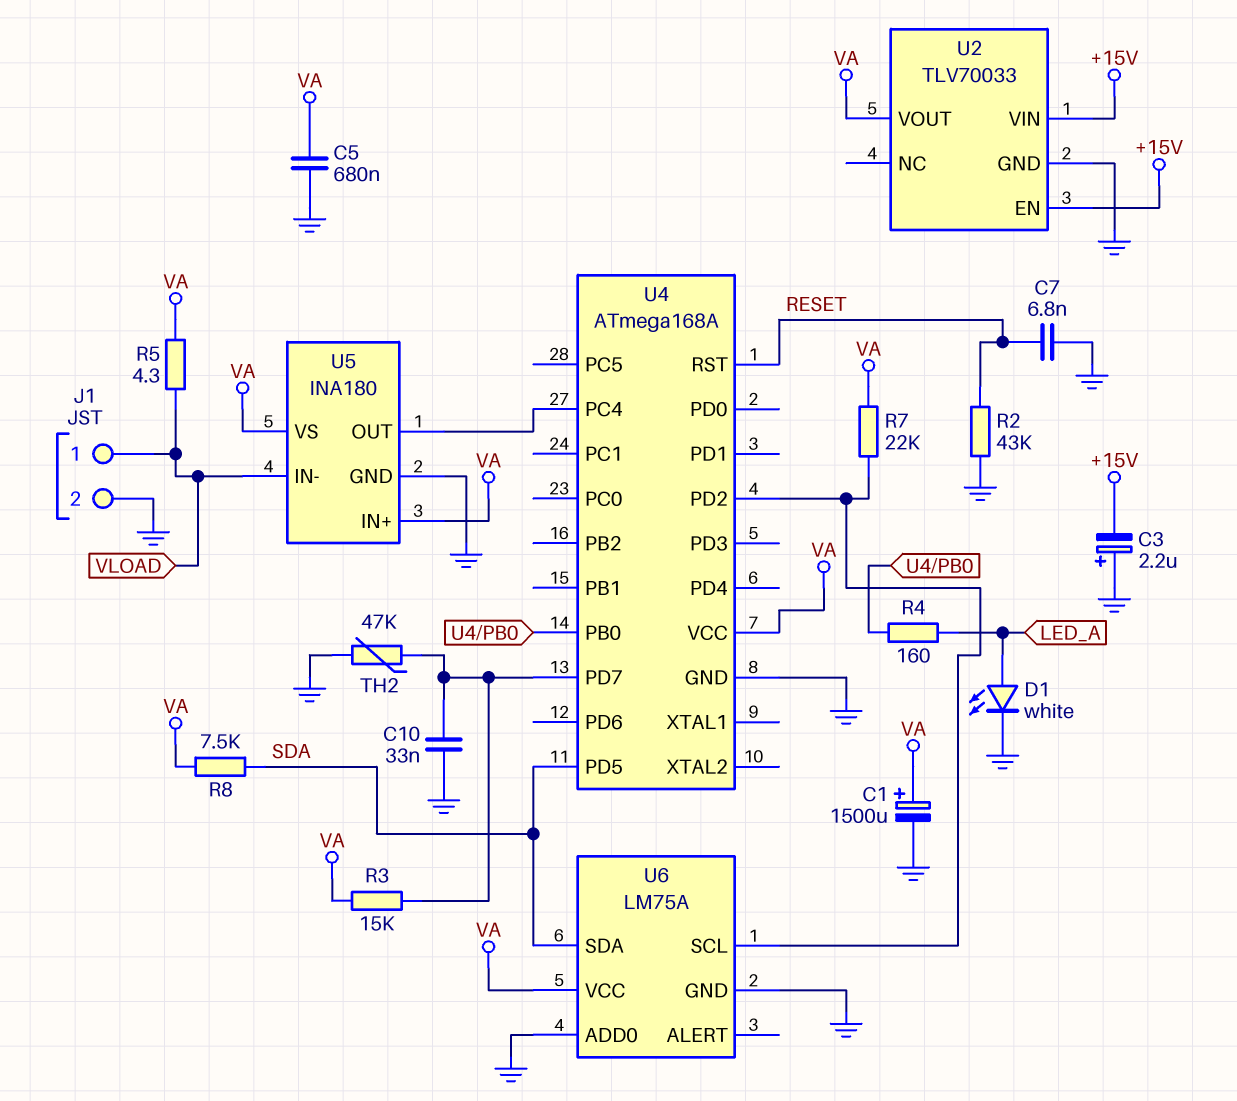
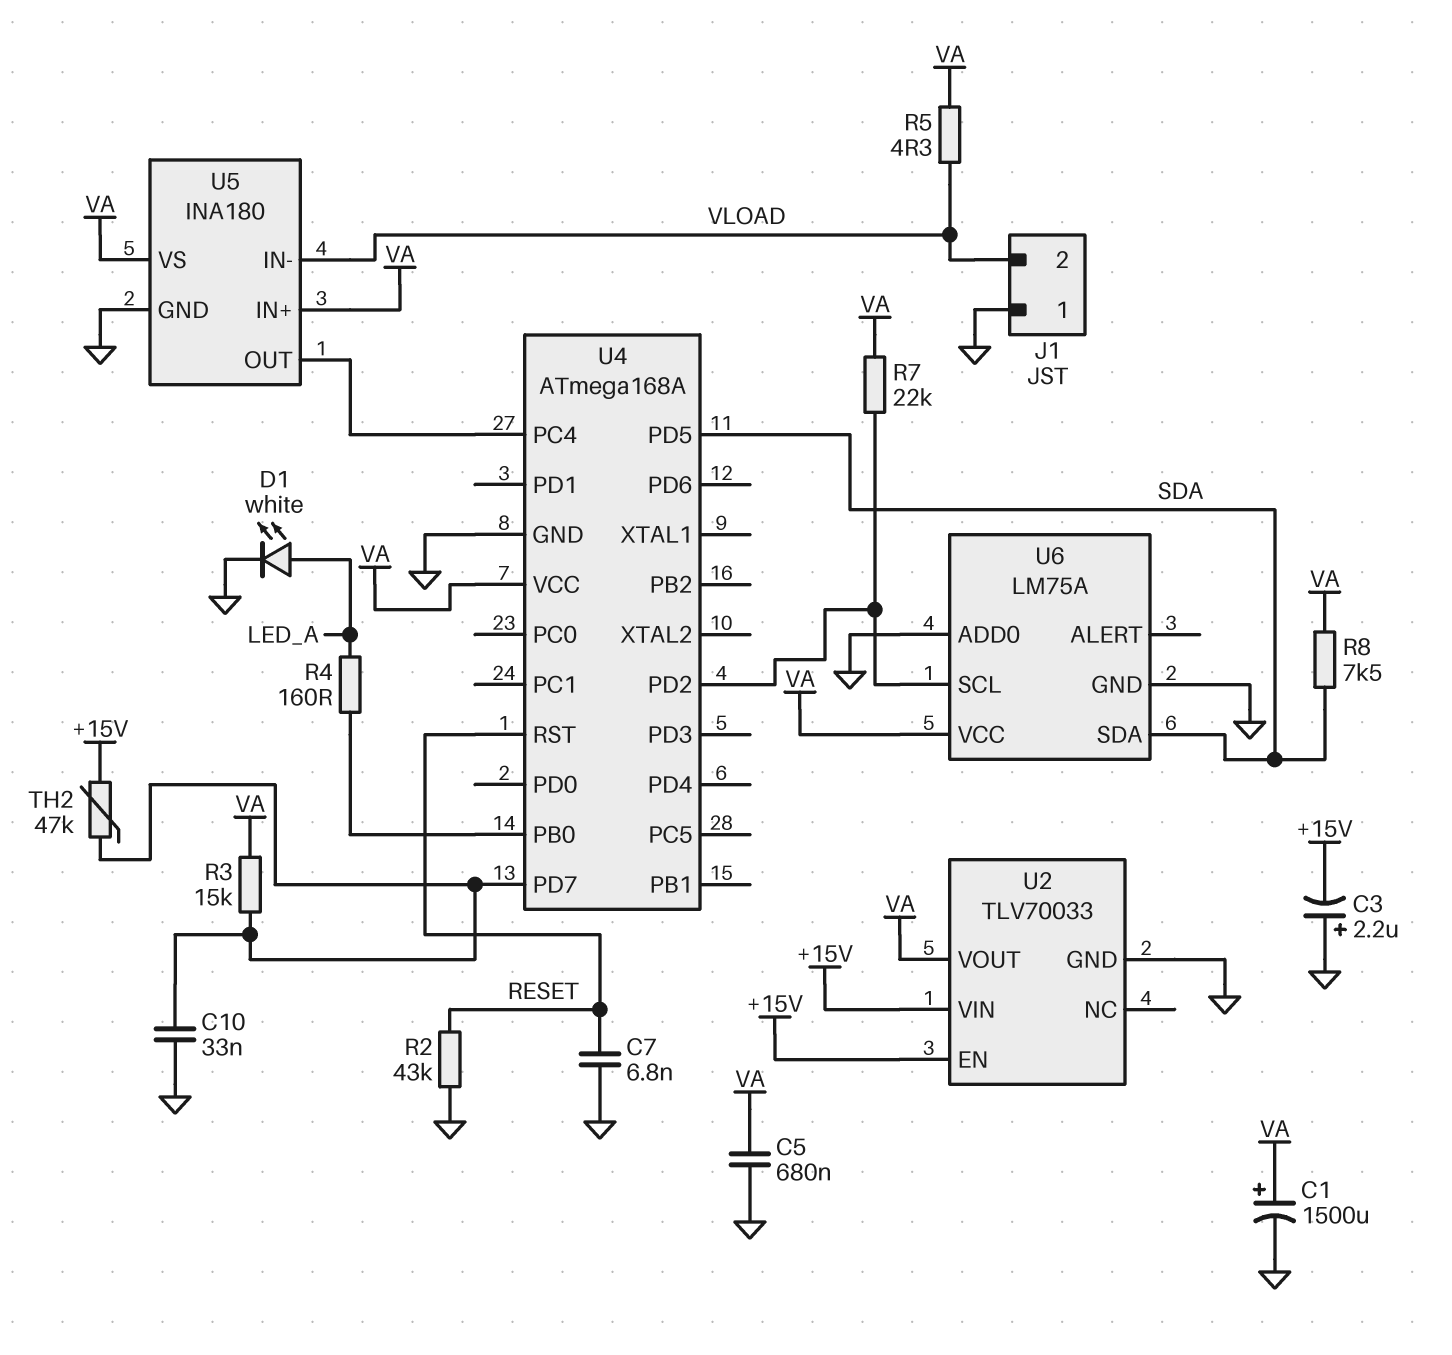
J1 pin 1: VLOAD -> GND
J1 pin 2: GND -> VLOAD
TH2: 47k (GND, U4/PD7) -> 47k (+15V, U4/PD7)

